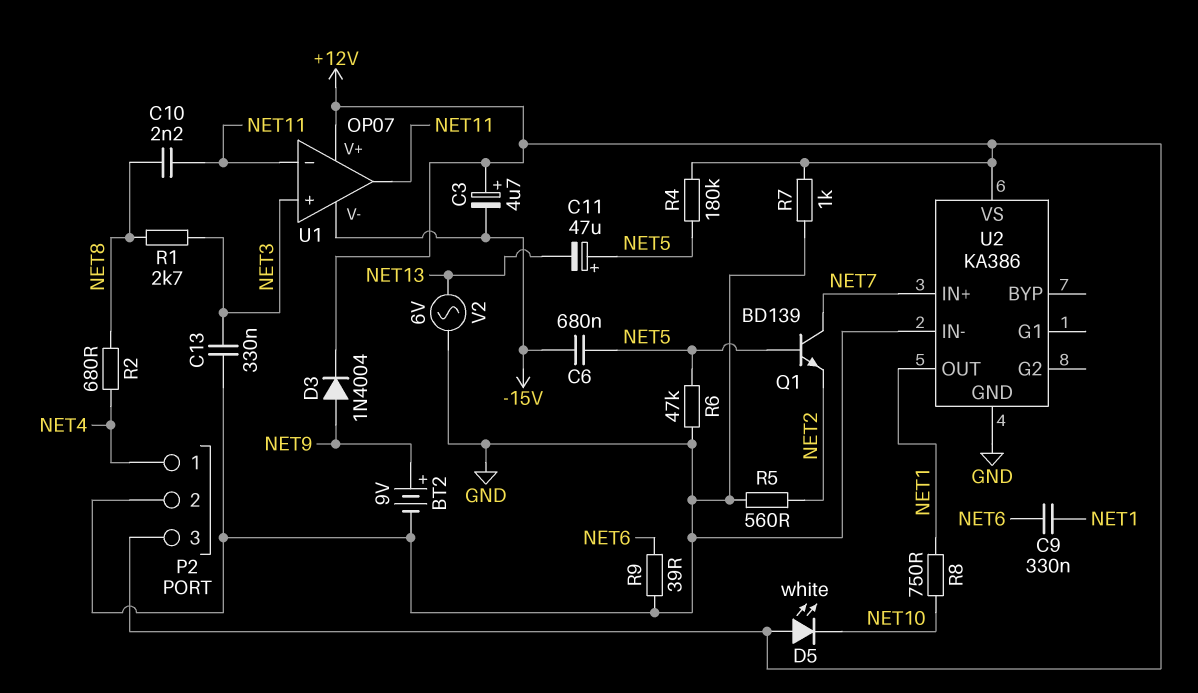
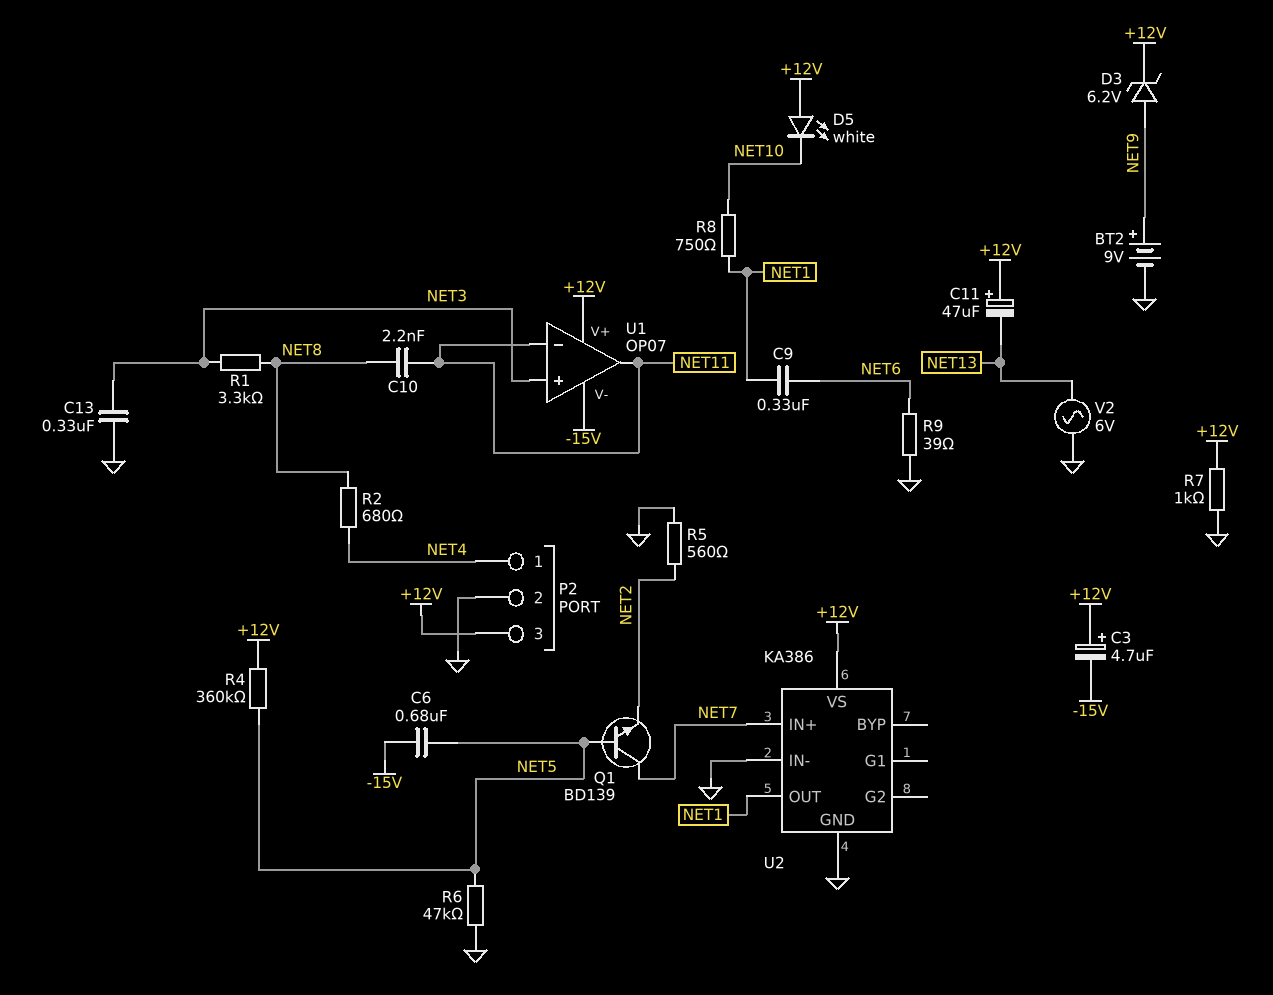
C11: 47uF (plus NET5, minus NET13) -> 47uF (plus +12V, minus NET13)
D3: diode 1N4004 (A NET9, K +12V) -> zener 6.2V (A NET9, K +12V)
R1: 2.7k (NET3, NET8) -> 3.3k (NET3, NET8)
R4: 180k (+12V, NET5) -> 360k (+12V, NET5)

